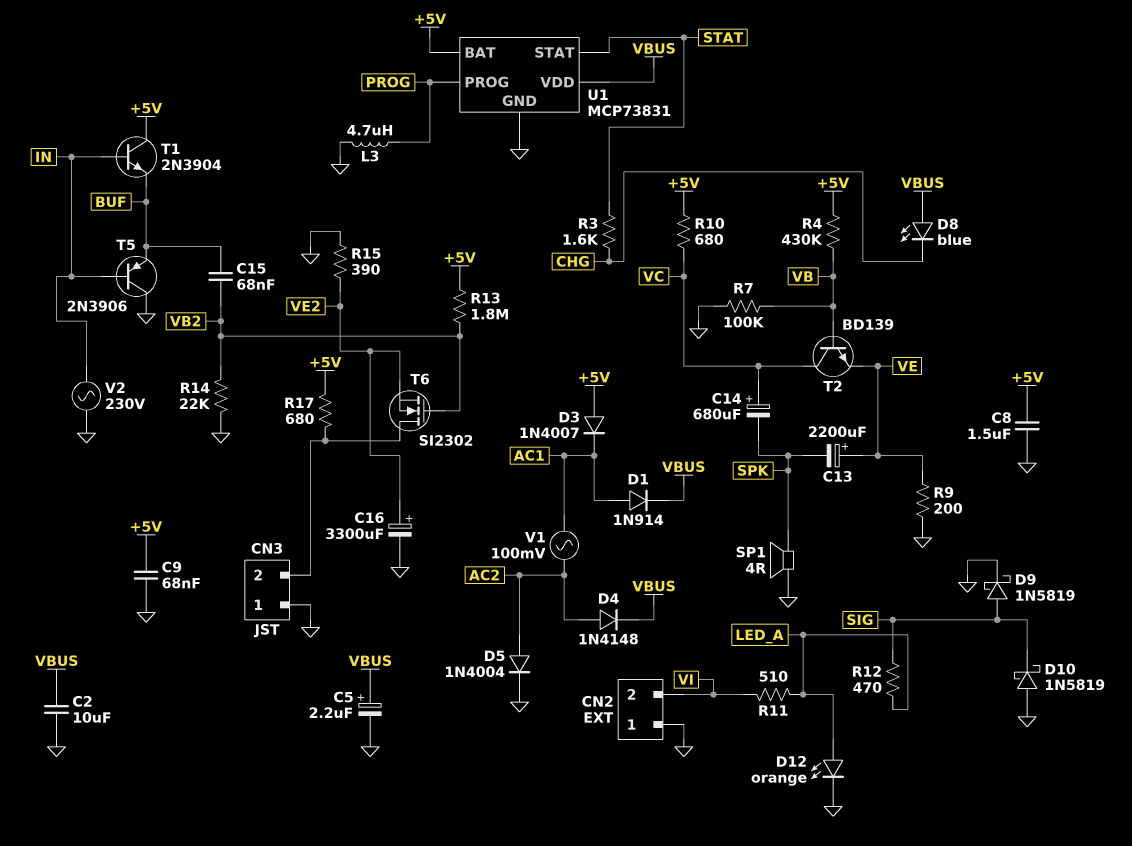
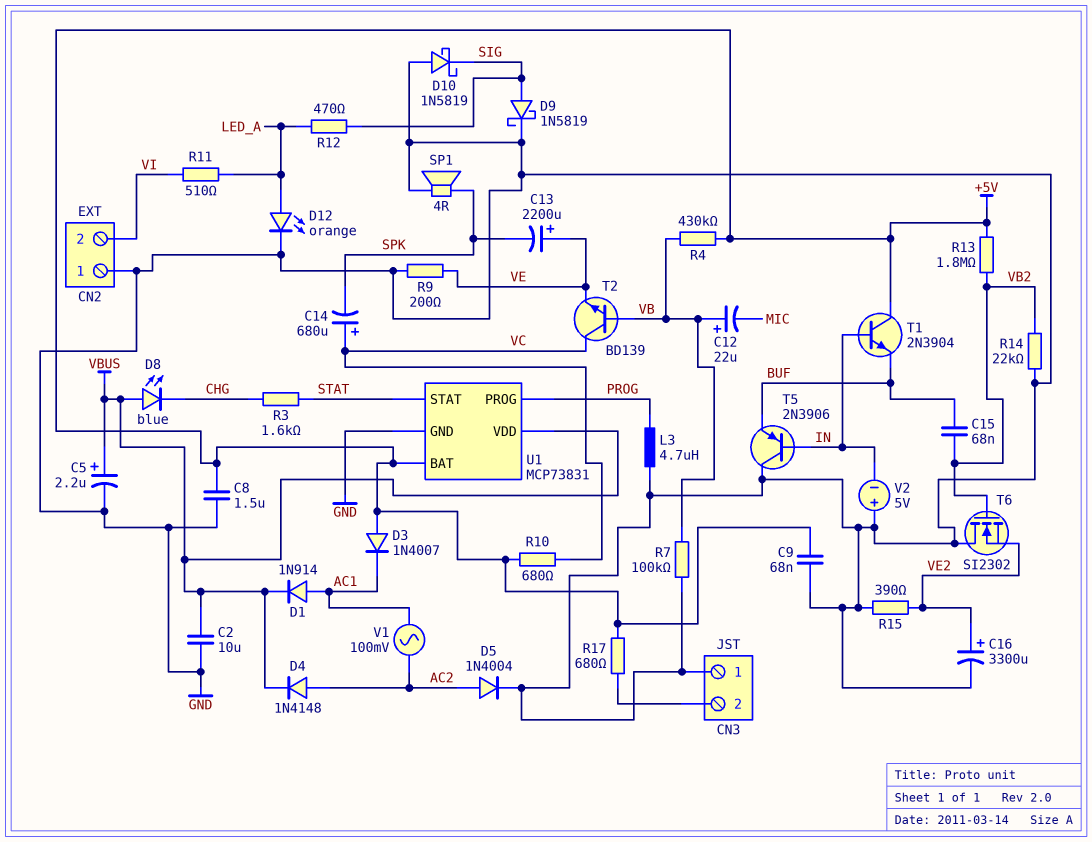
C12: none -> 22uF (plus VB, minus MIC)
T6: NMOS SI2302 (G VB2, D CN3/2, S VE2) -> NMOS SI2302 (G VB2, D GND, S VE2)
V2: AC 230V (GND, IN) -> 5V (plus GND, minus IN)

